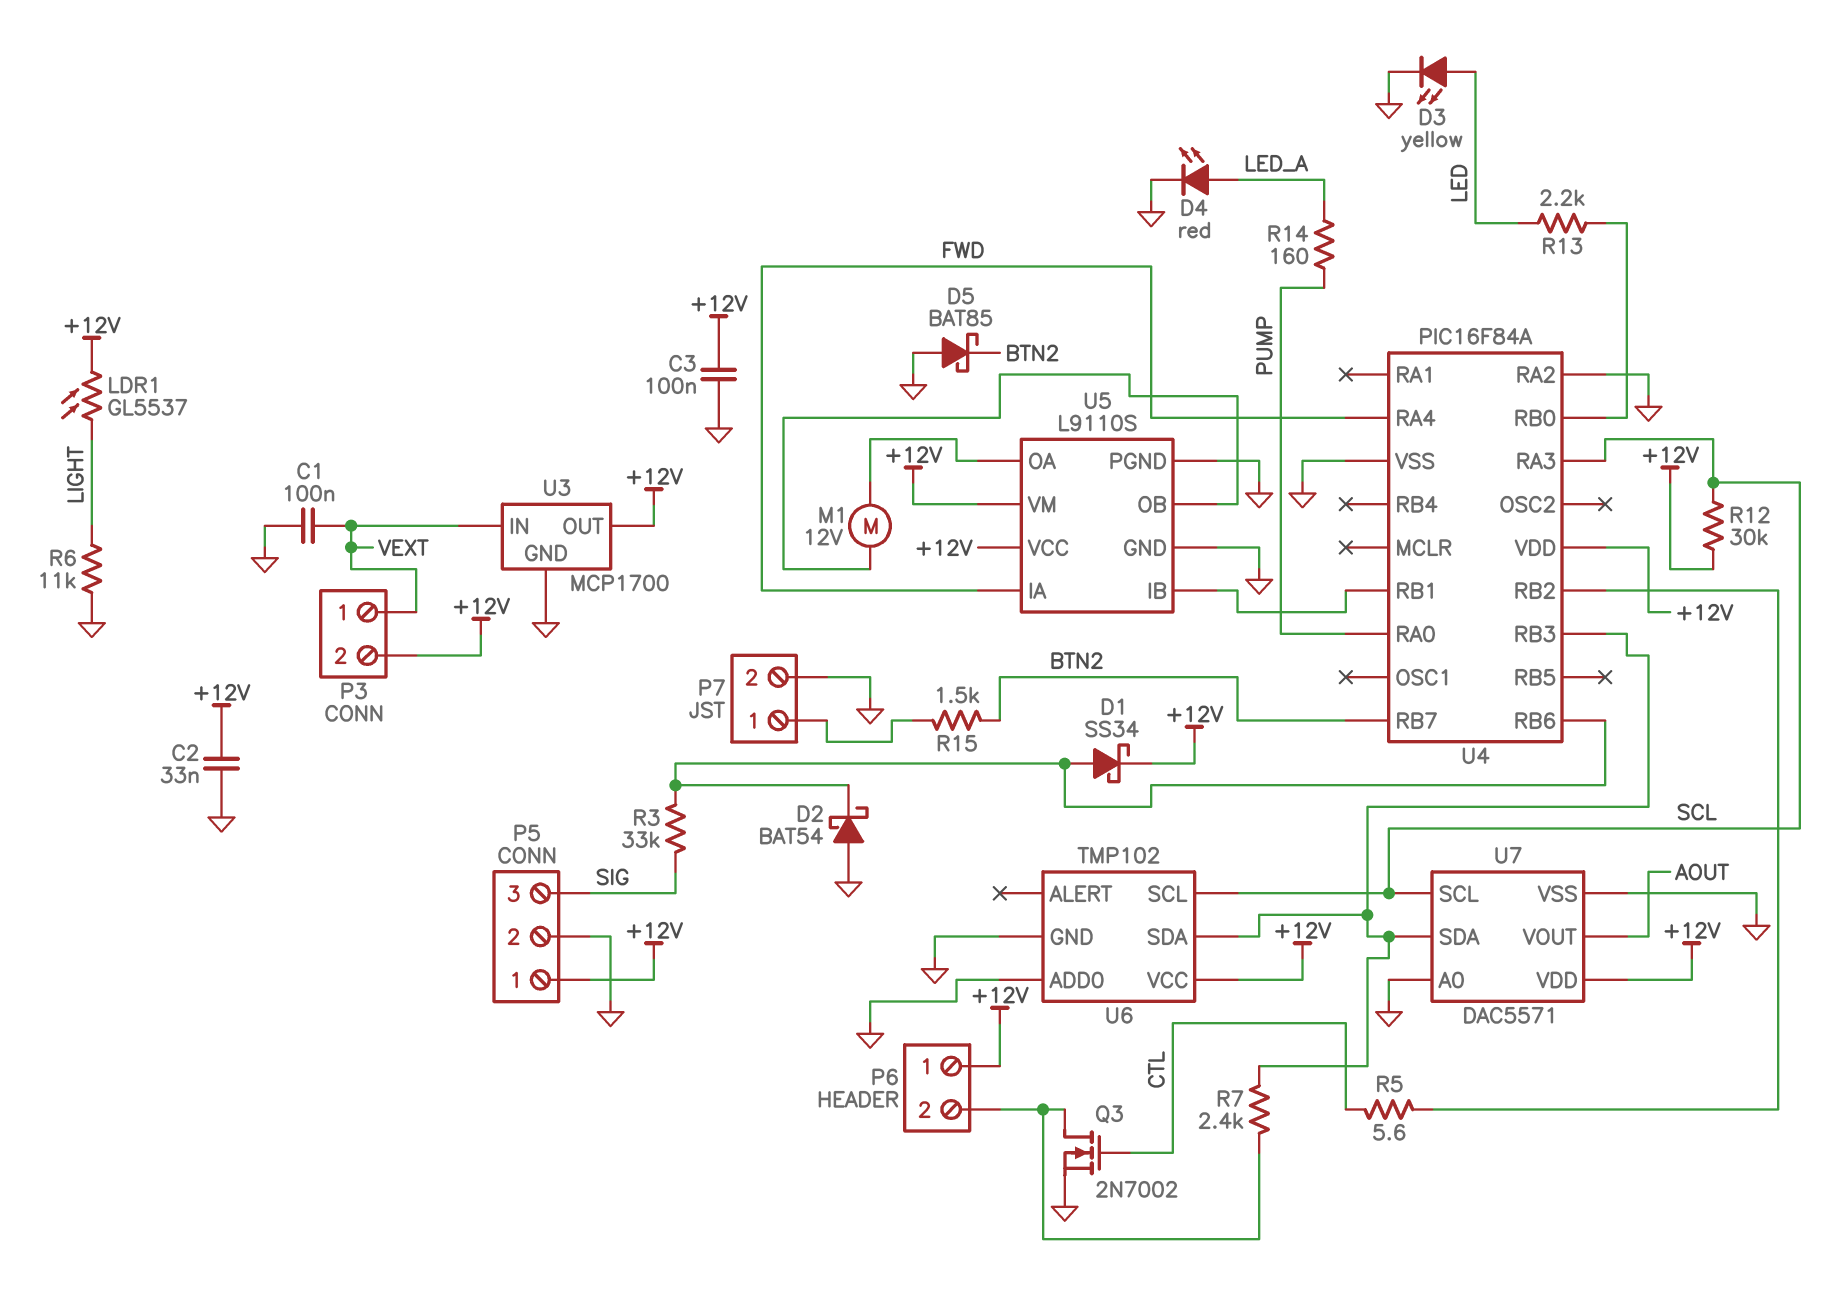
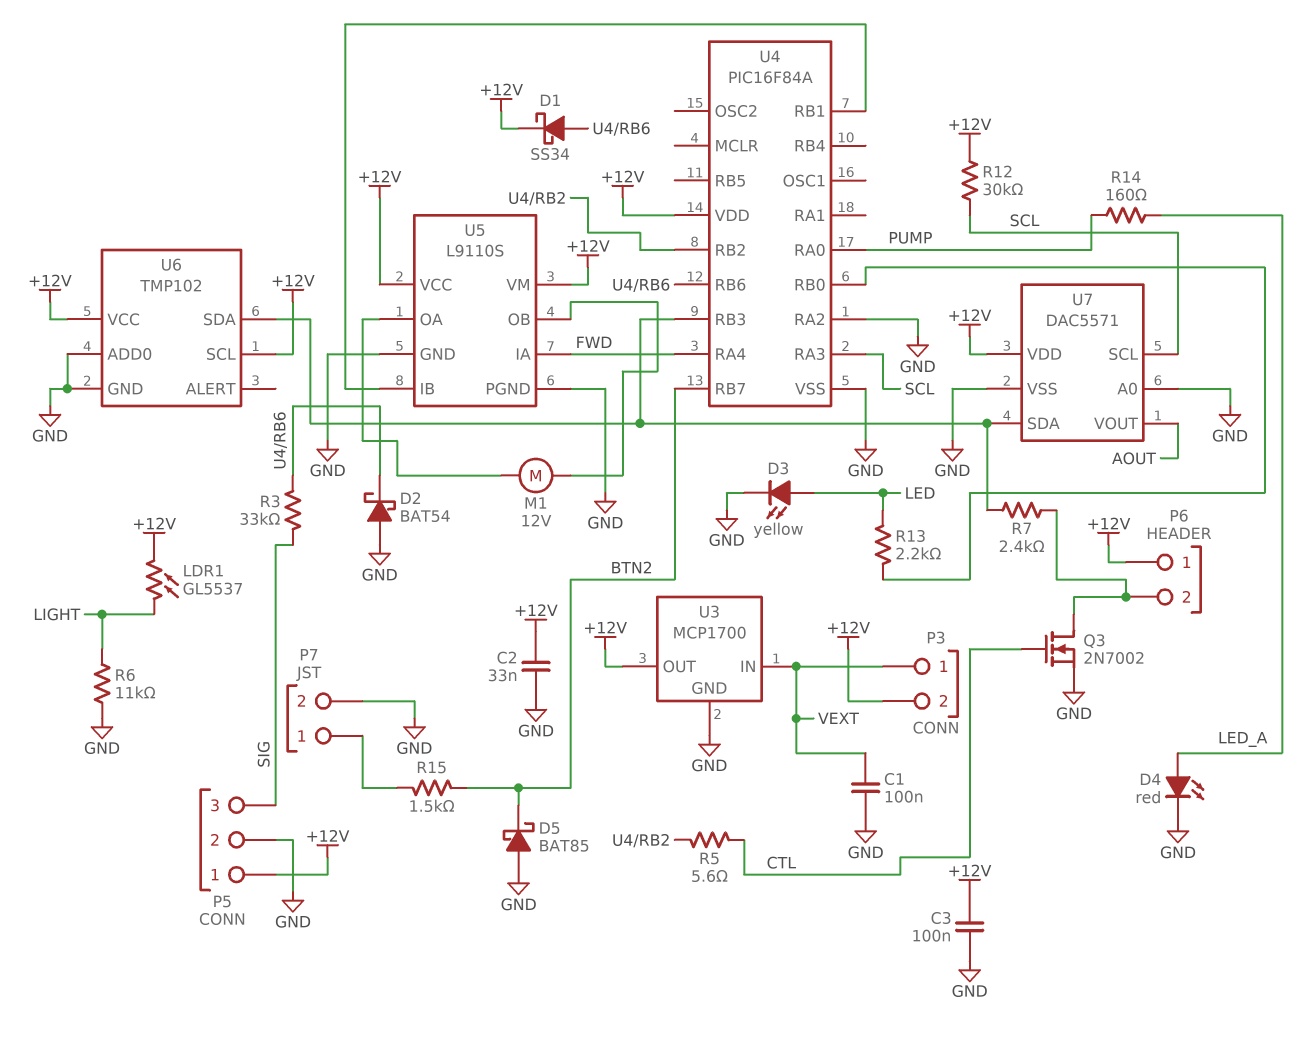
U6 pin SCL: SCL -> +12V

